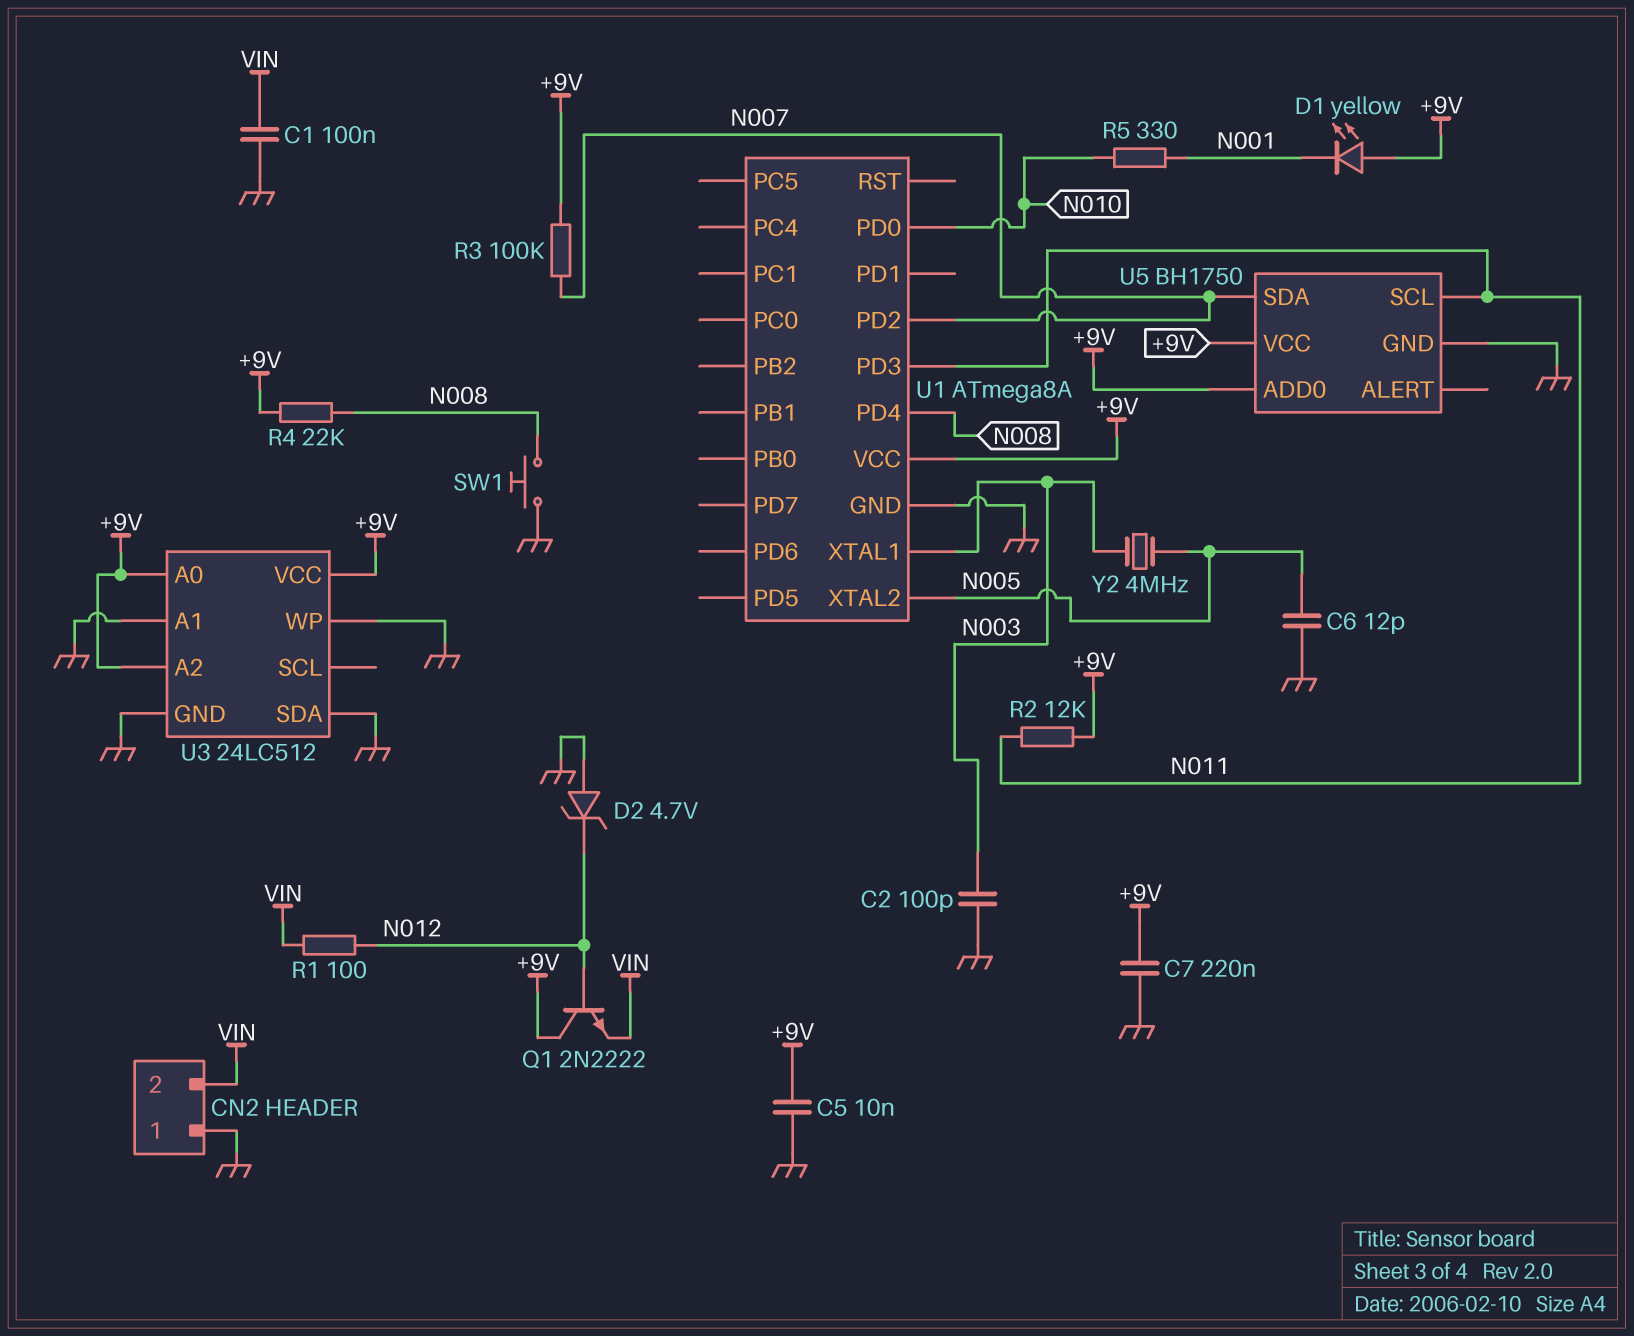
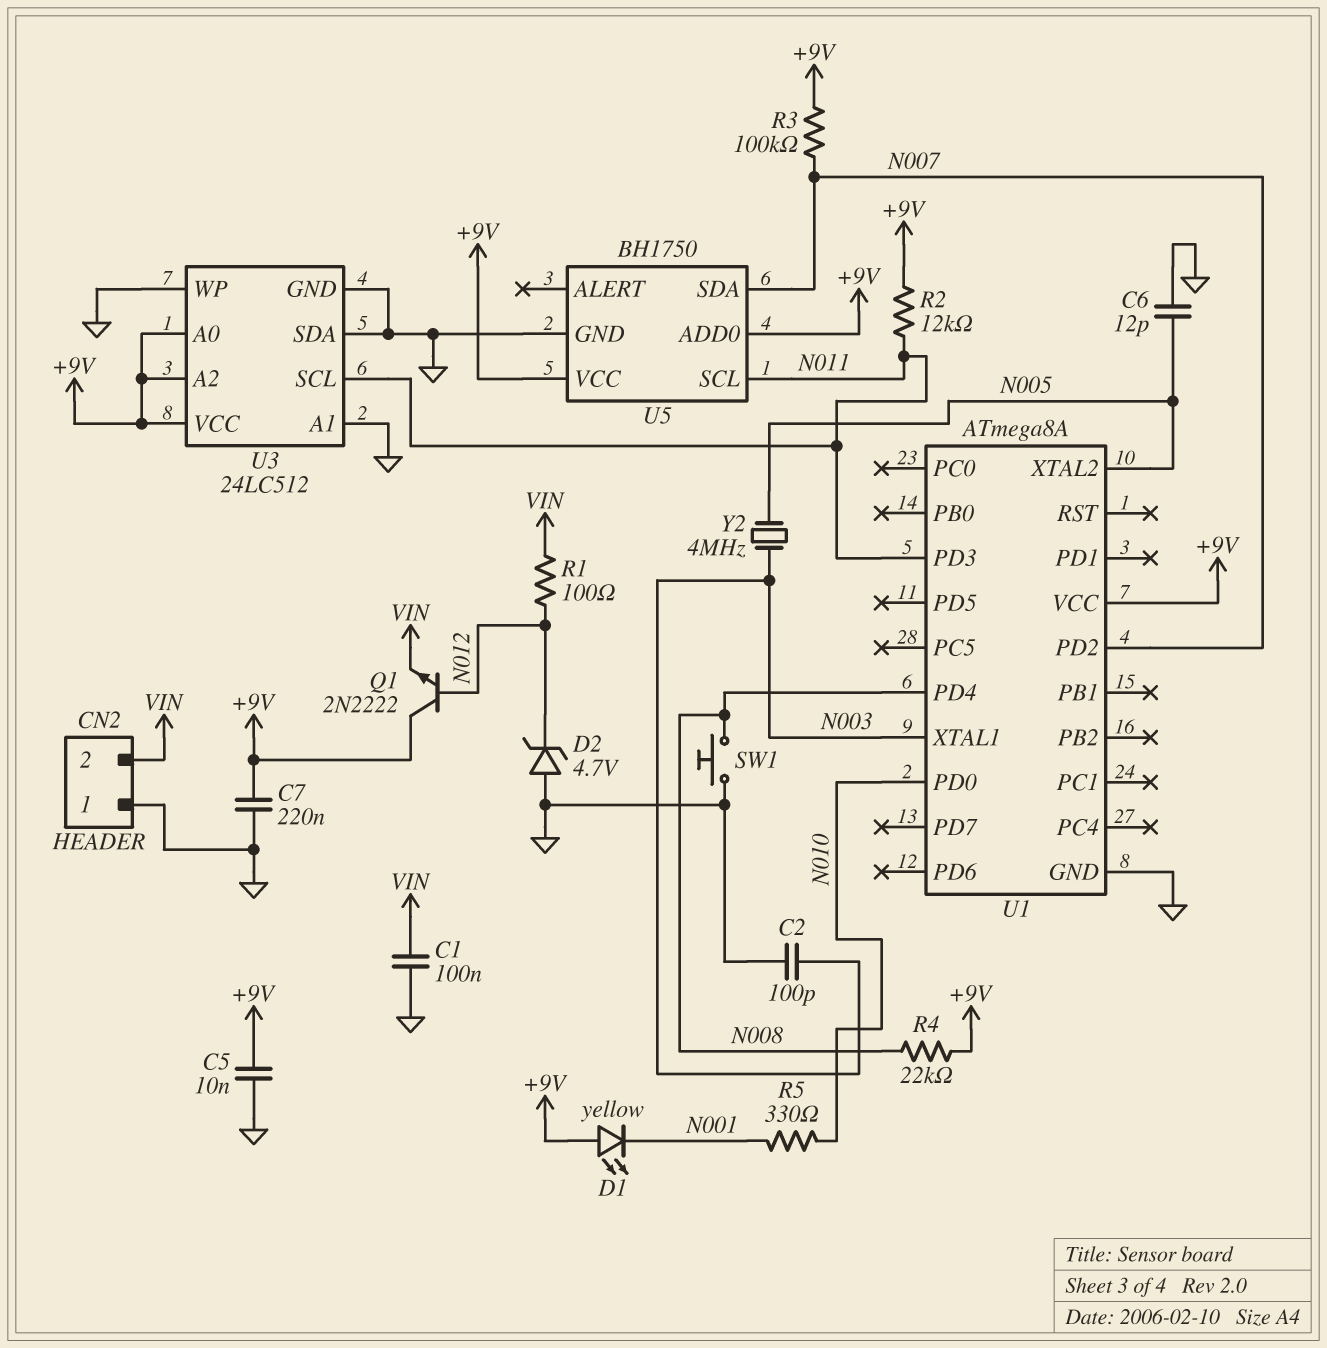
U3 pin SCL: none -> N011

